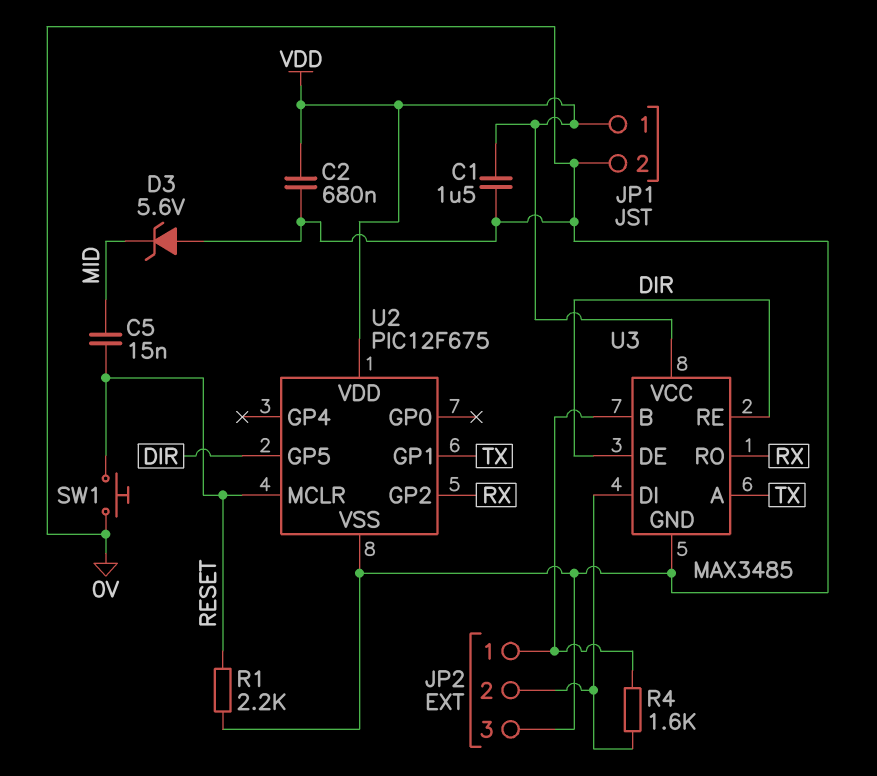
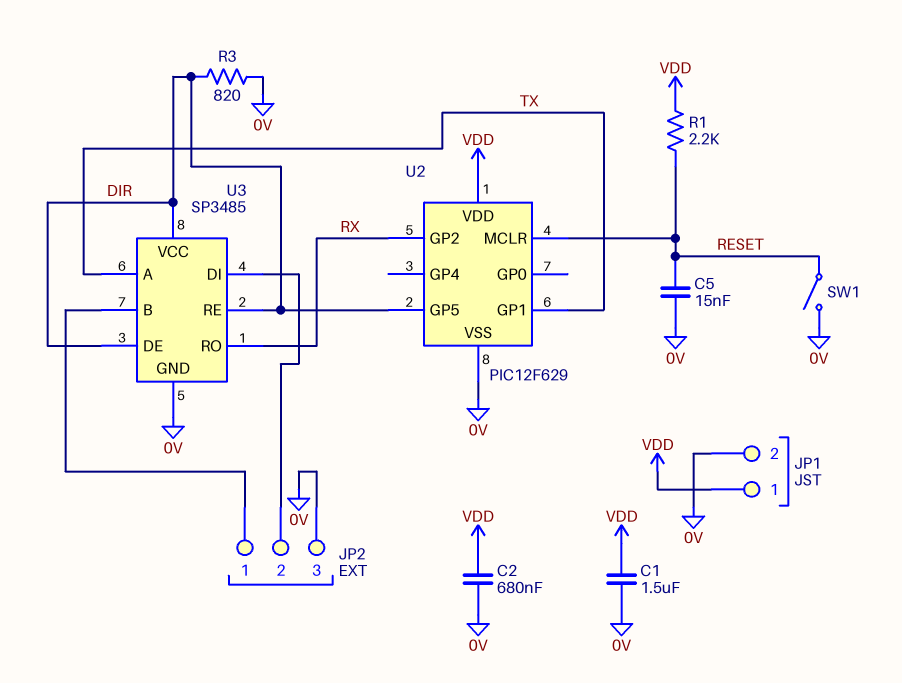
C5: 15nF (MID, RESET) -> 15nF (0V, RESET)
D3: zener 5.6V (A 0V, K MID) -> none
R1: 2.2k (0V, RESET) -> 2.2k (RESET, VDD)
R3: none -> 820 (0V, DIR)
R4: 1.6k (JP2/1, JP2/2) -> none
SW1: button (0V, RESET) -> switch (0V, RESET)
U2: PIC12F675 -> PIC12F629
U3: MAX3485 -> SP3485
U3 pin VCC: VDD -> DIR

